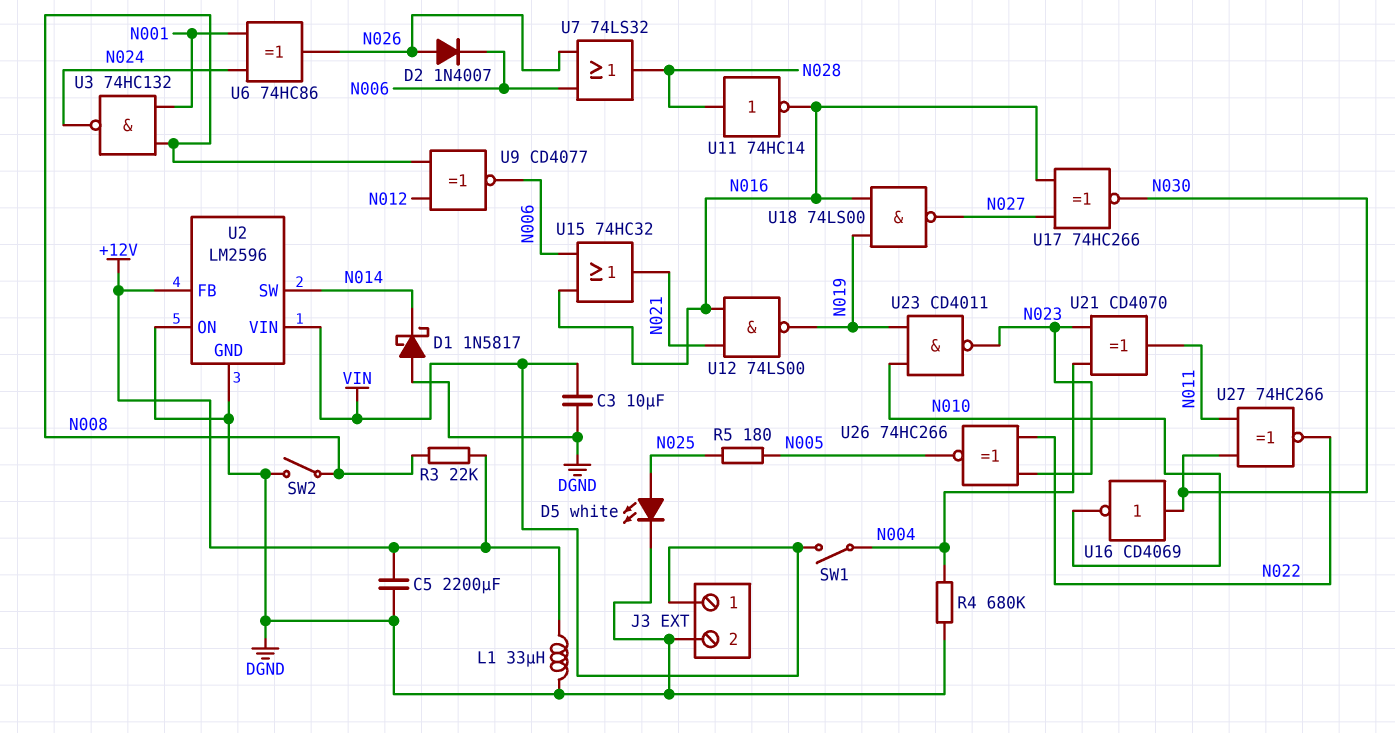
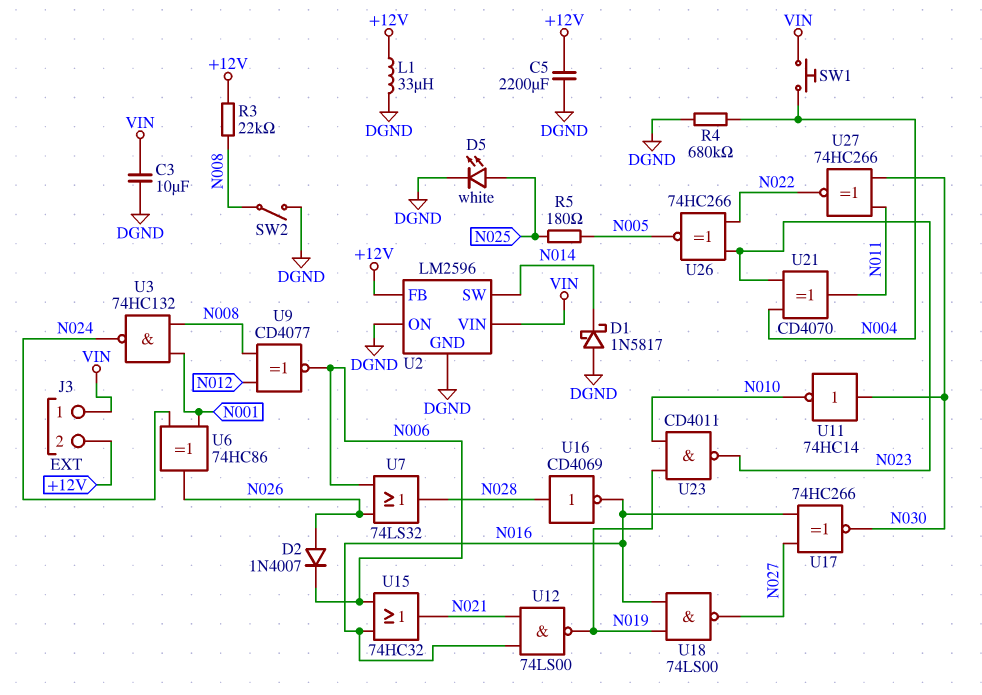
J3 pin 2: DGND -> +12V
SW1: switch (N004, VIN) -> button (N004, VIN)
U11: NOT 74HC14 (in N028, out N016) -> NOT 74HC14 (in N030, out N010)
U16: NOT CD4069 (in N030, out N010) -> NOT CD4069 (in N028, out N016)

